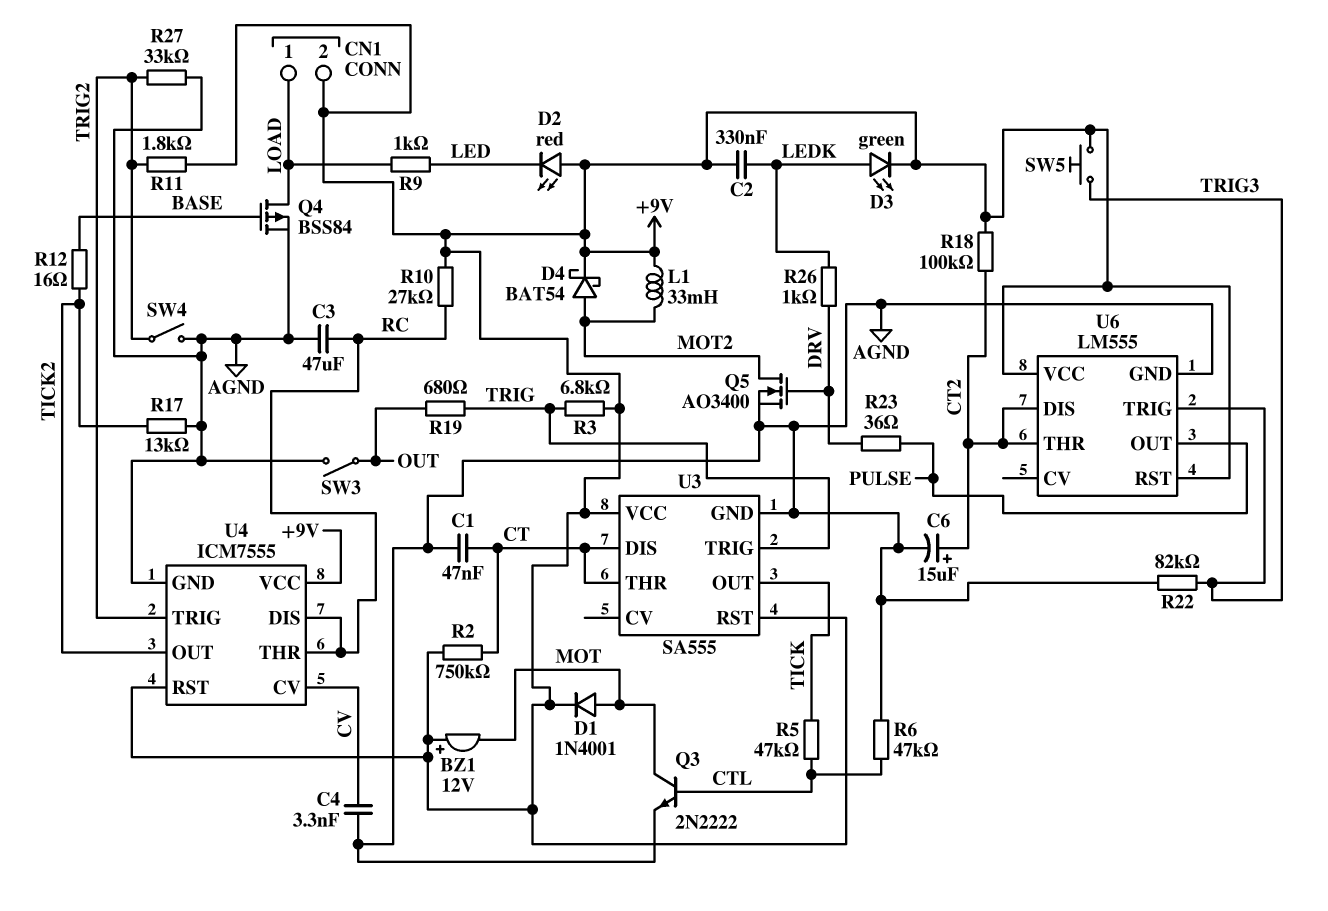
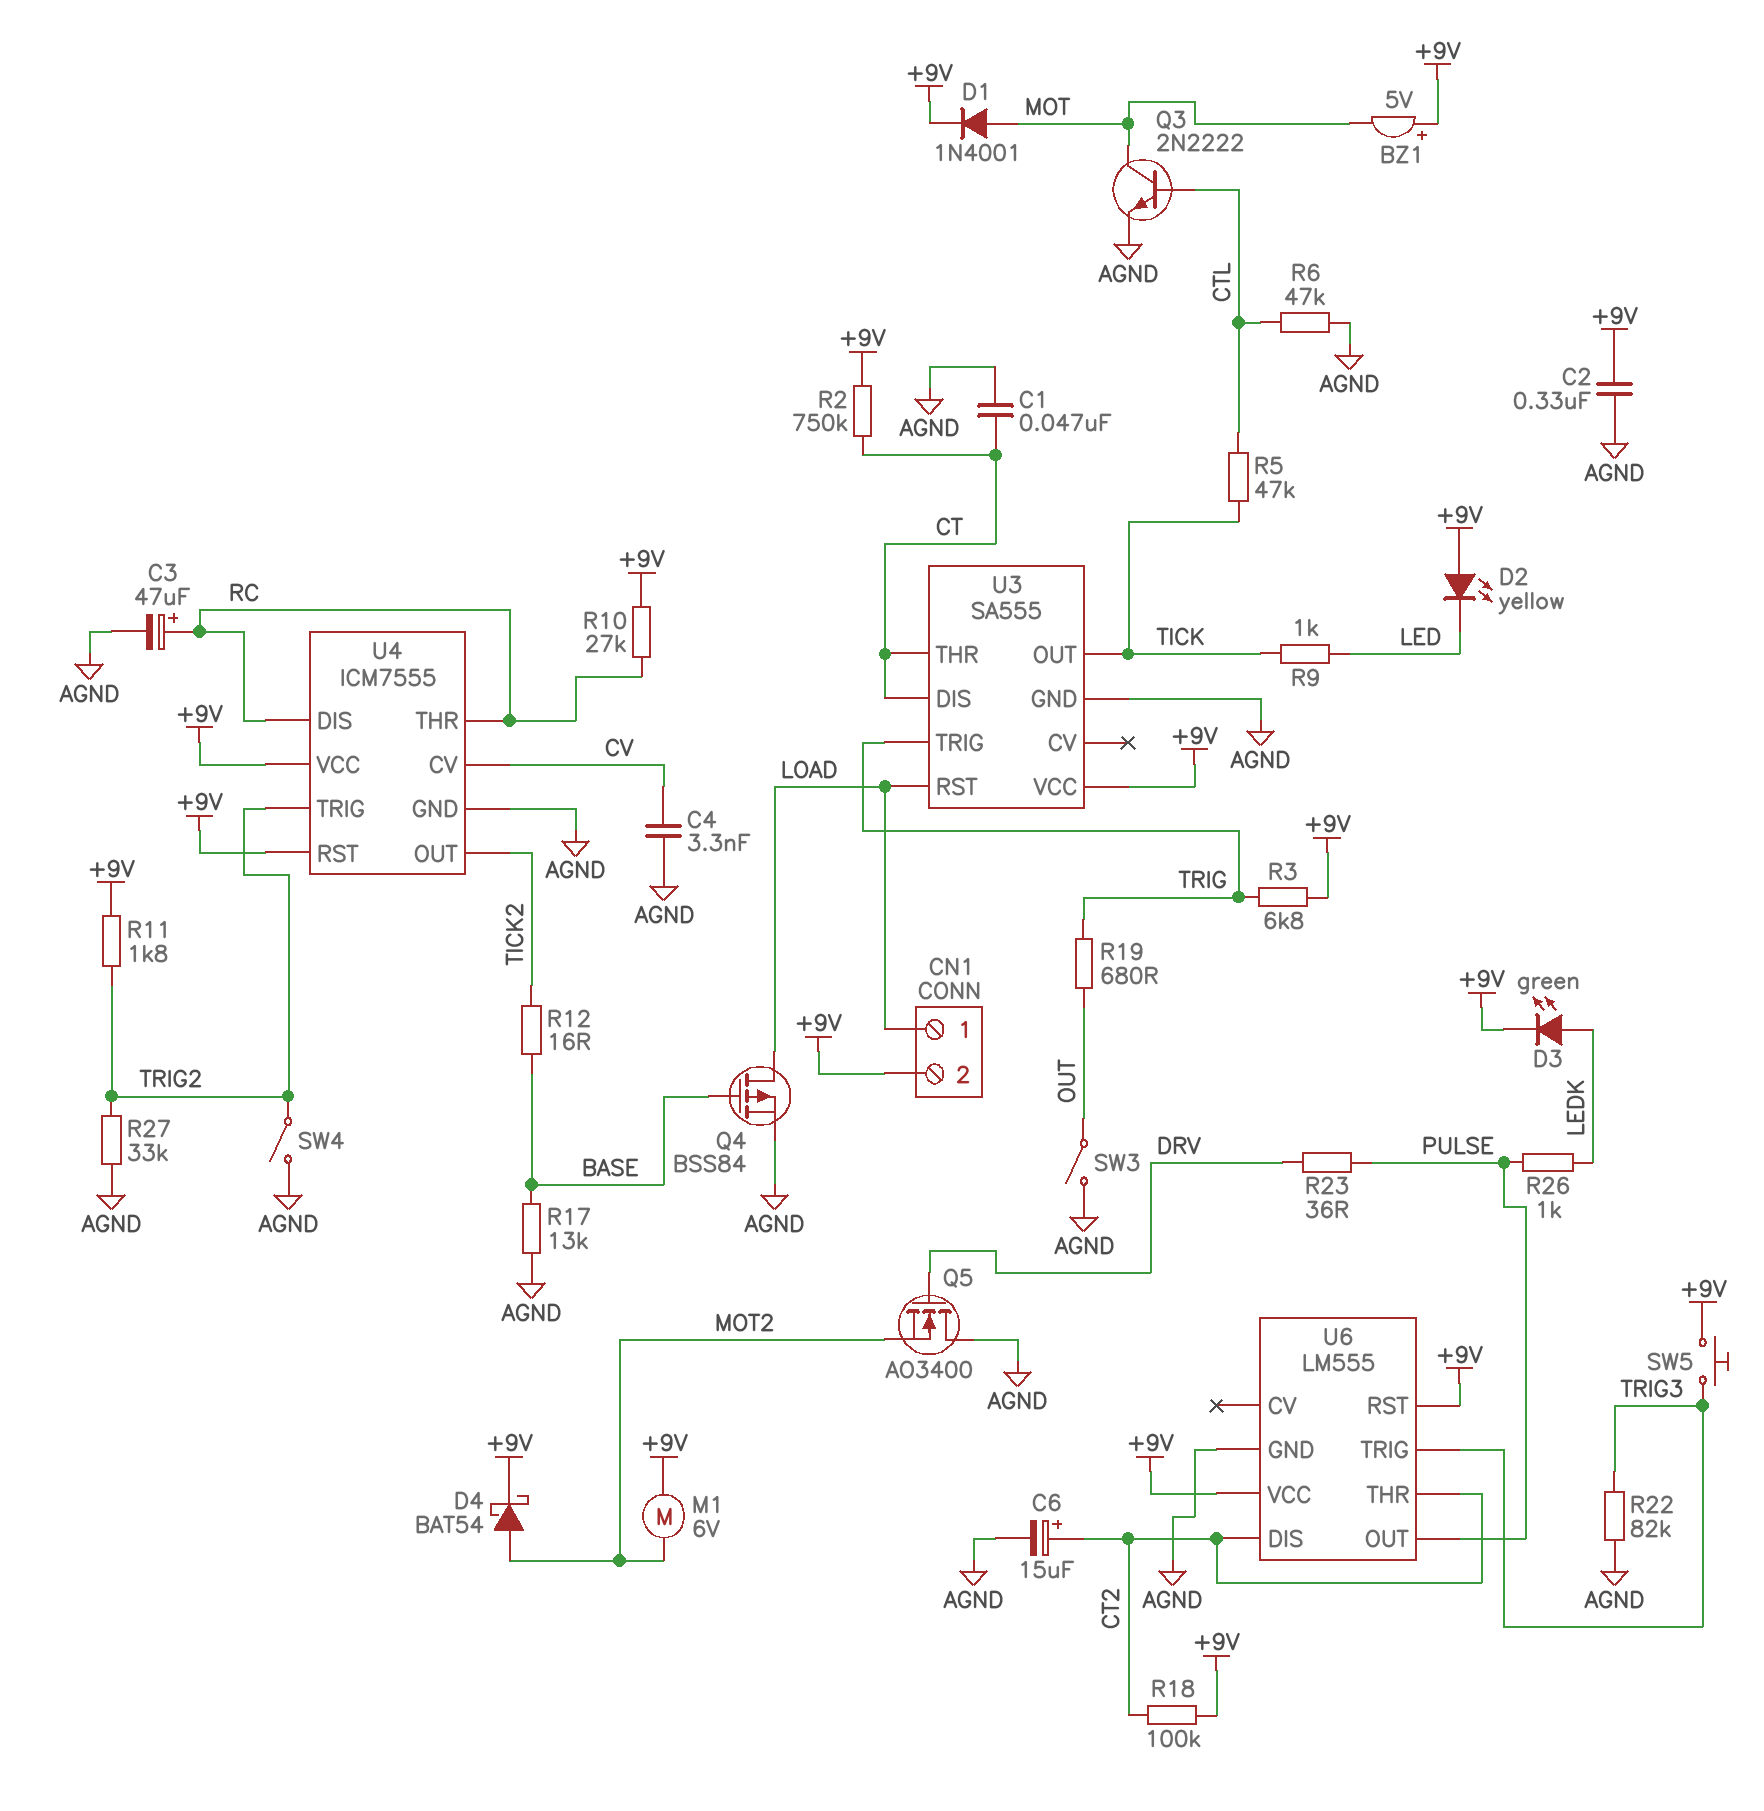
BZ1: buzzer 12V (plus +9V, minus MOT) -> buzzer 5V (plus +9V, minus MOT)
C2: 330nF (+9V, LEDK) -> 330nF (+9V, AGND)
C3: 47uF (AGND, RC) -> 47uF (plus RC, minus AGND)
D2: LED red (A +9V, K LED) -> LED yellow (A +9V, K LED)
L1: 33mH (+9V, MOT2) -> none
M1: none -> motor 6V (+9V, MOT2)
Q5: NMOS AO3400 (G DRV, D MOT2, S AGND) -> NMOS AO3400 (G DRV, D AGND, S MOT2)
R9: 1k (LED, LOAD) -> 1k (LED, TICK)
R17: 13k (AGND, TICK2) -> 13k (AGND, BASE)
R26: 1k (DRV, LEDK) -> 1k (LEDK, PULSE)
U3 pin RST: +9V -> LOAD

